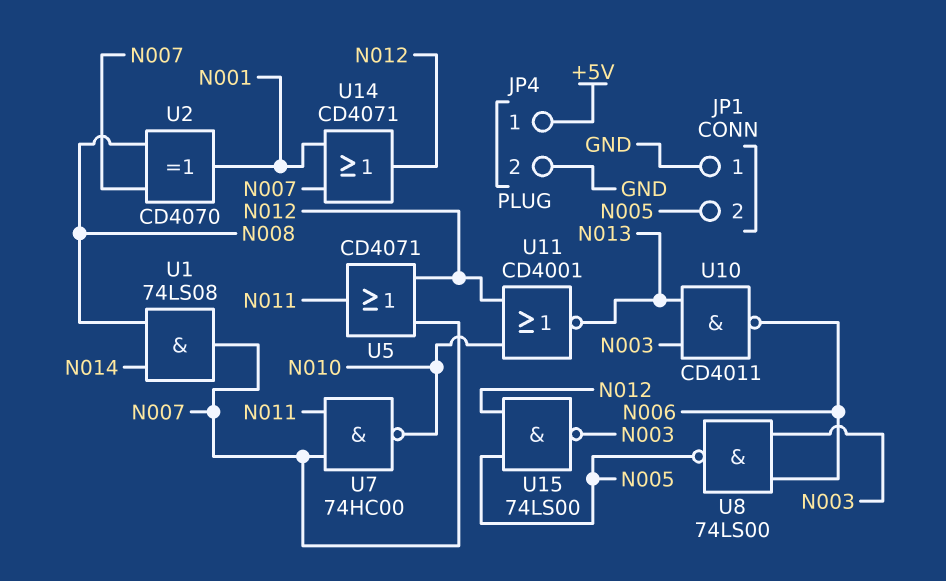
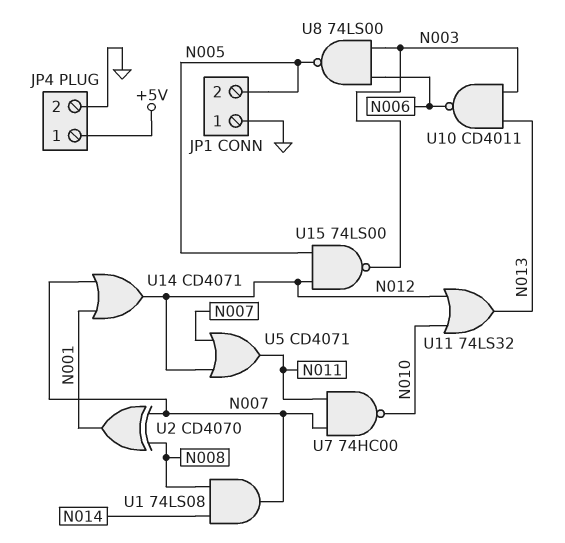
U11: NOR CD4001 (in N010, in N012, out N013) -> OR 74LS32 (in N010, in N012, out N013)

